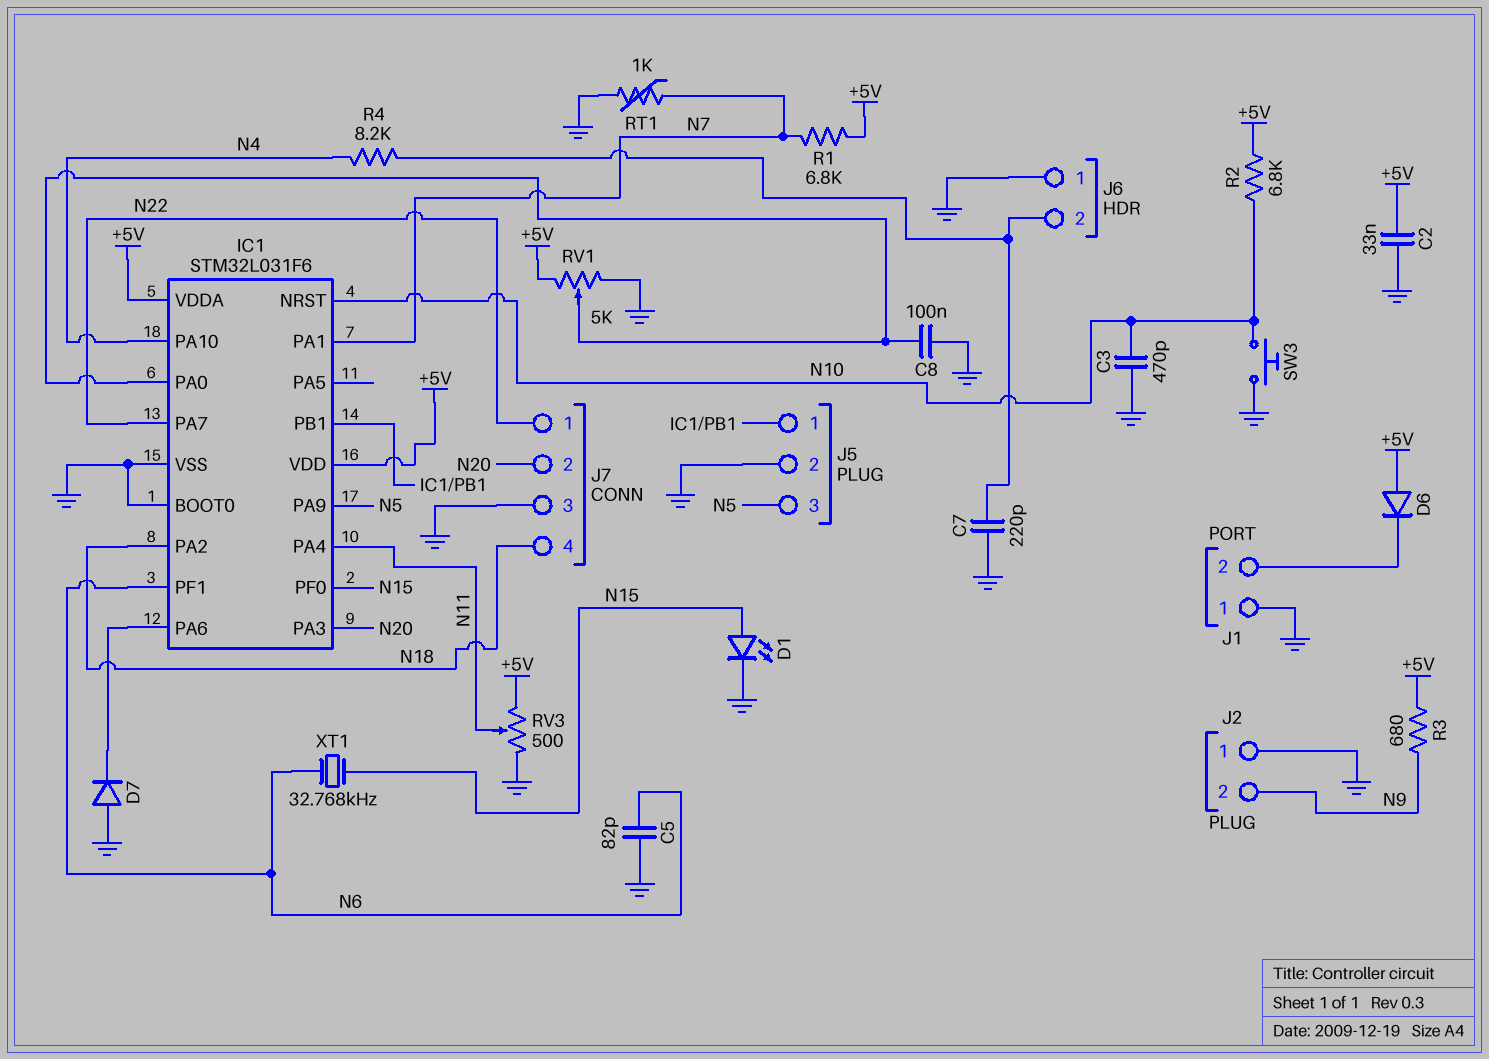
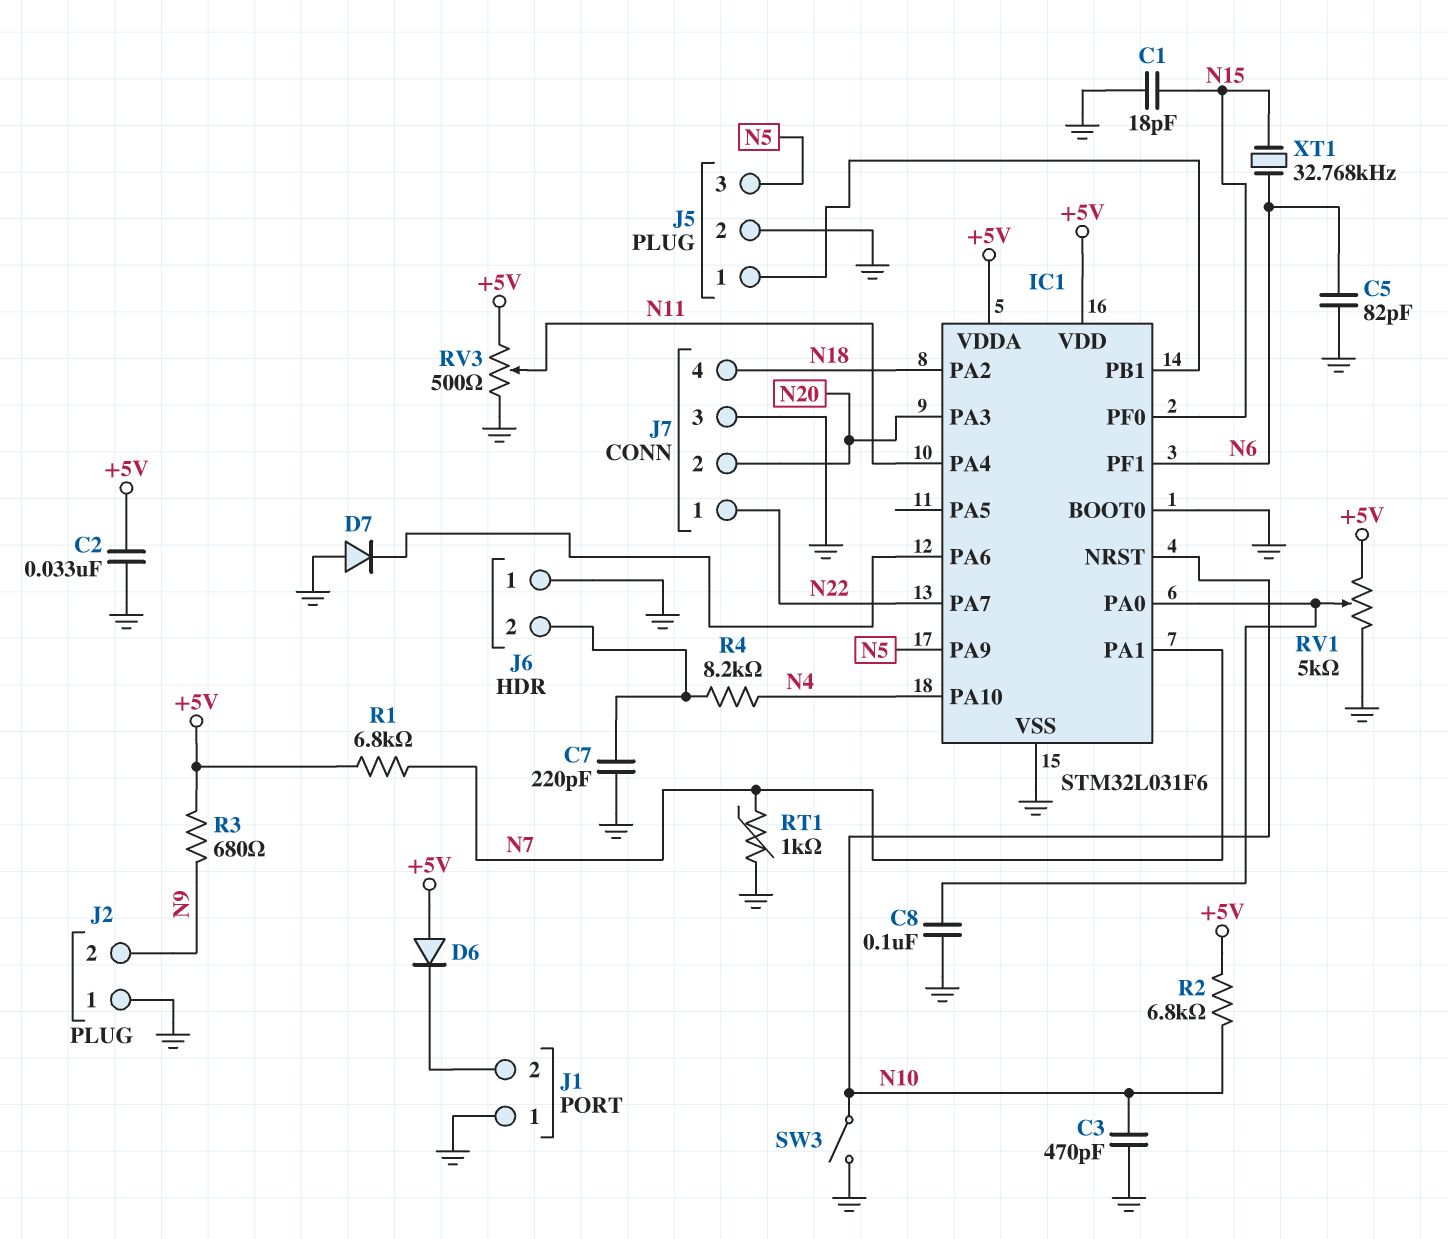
C1: none -> 18pF (GND, N15)
D1: LED (A N15, K GND) -> none
SW3: button (GND, N10) -> switch (GND, N10)

